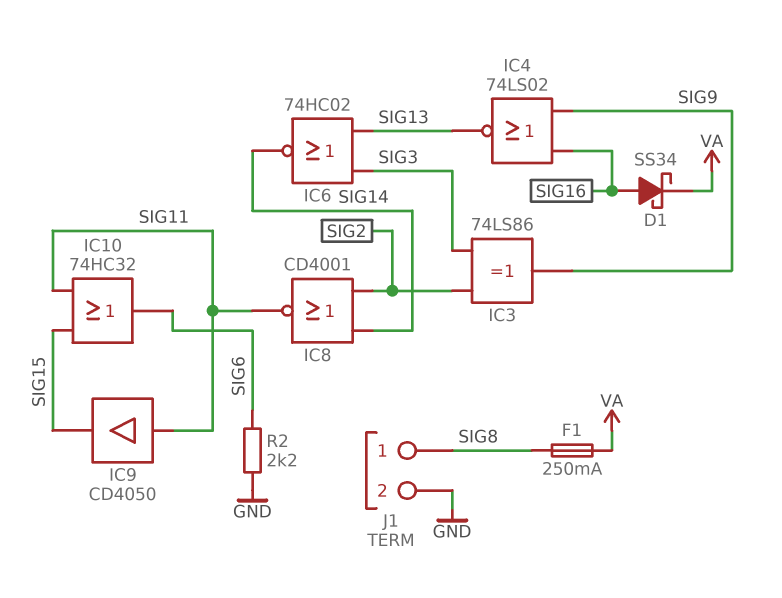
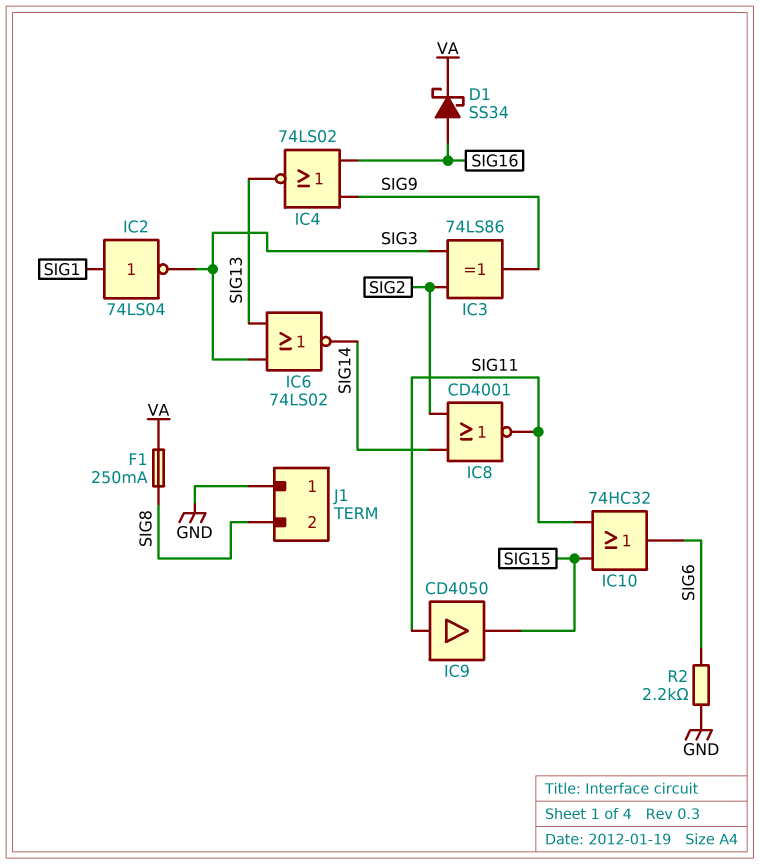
IC2: none -> NOT 74LS04 (in SIG1, out SIG3)
IC6: NOR 74HC02 (in SIG3, in SIG13, out SIG14) -> NOR 74LS02 (in SIG3, in SIG13, out SIG14)
J1 pin 1: SIG8 -> GND
J1 pin 2: GND -> SIG8

